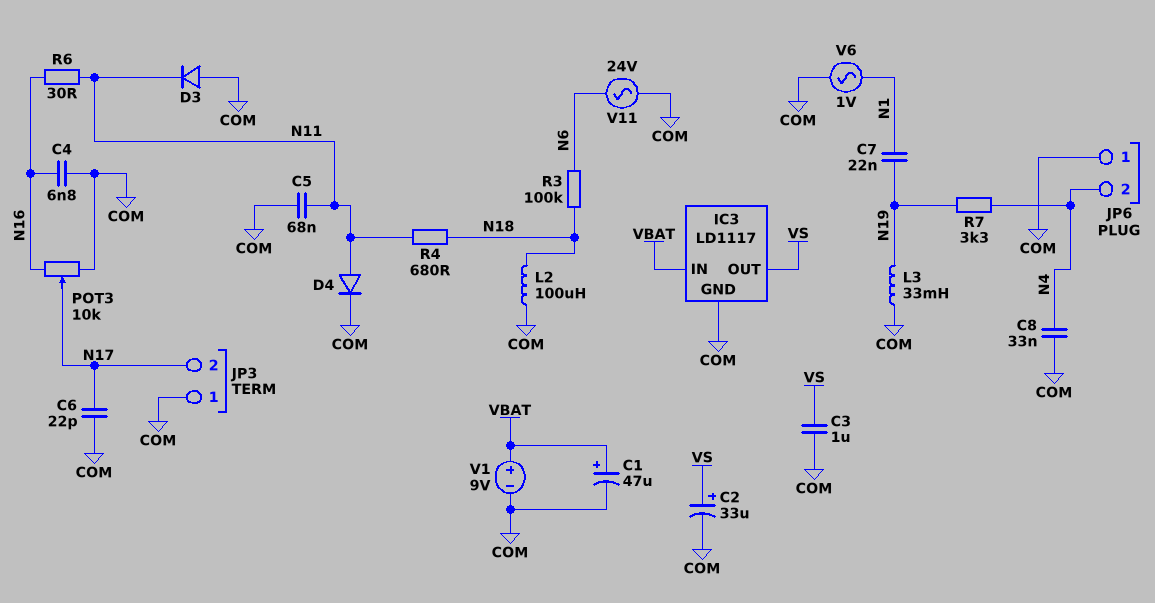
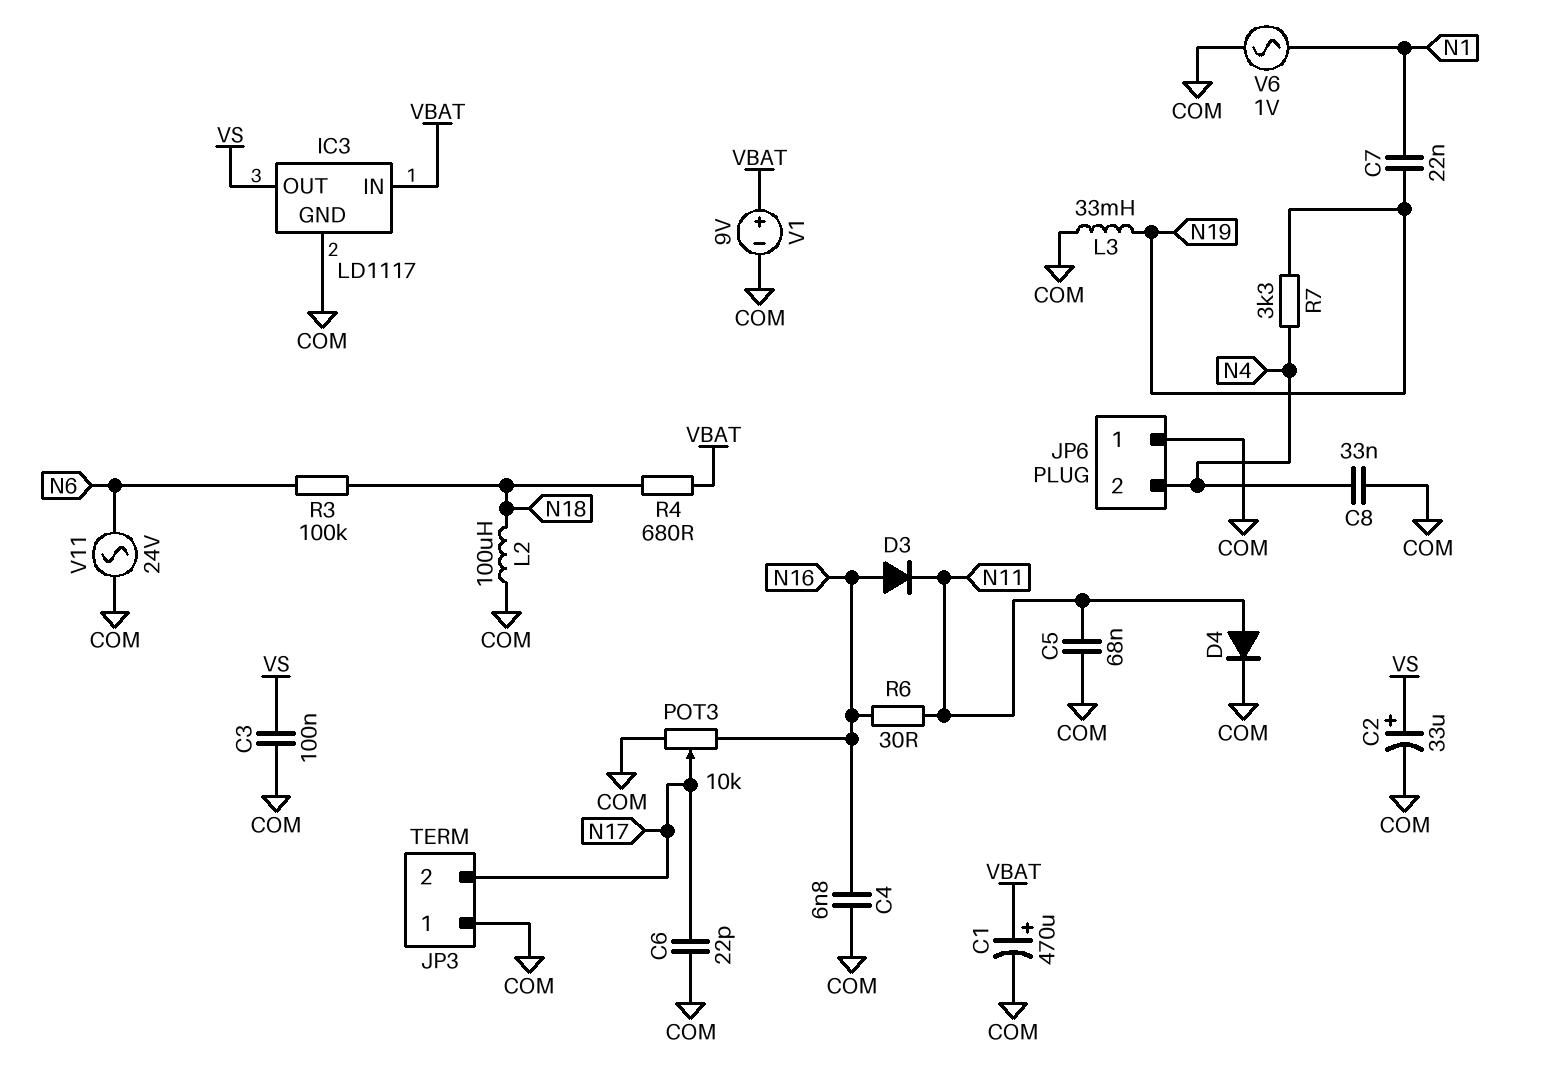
C1: 47uF (plus VBAT, minus COM) -> 470uF (plus VBAT, minus COM)
C3: 1uF (COM, VS) -> 100nF (COM, VS)
D3: diode (A COM, K N11) -> diode (A N16, K N11)
R4: 680 (N11, N18) -> 680 (N18, VBAT)

